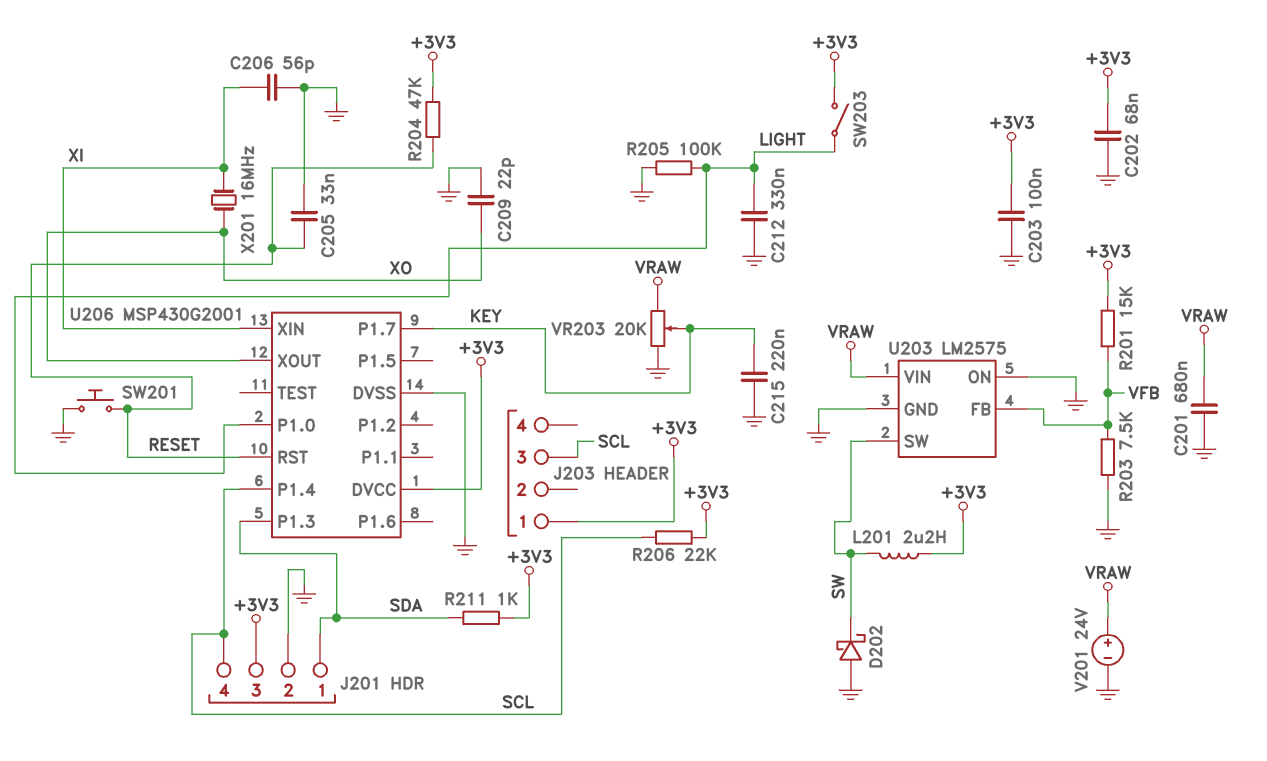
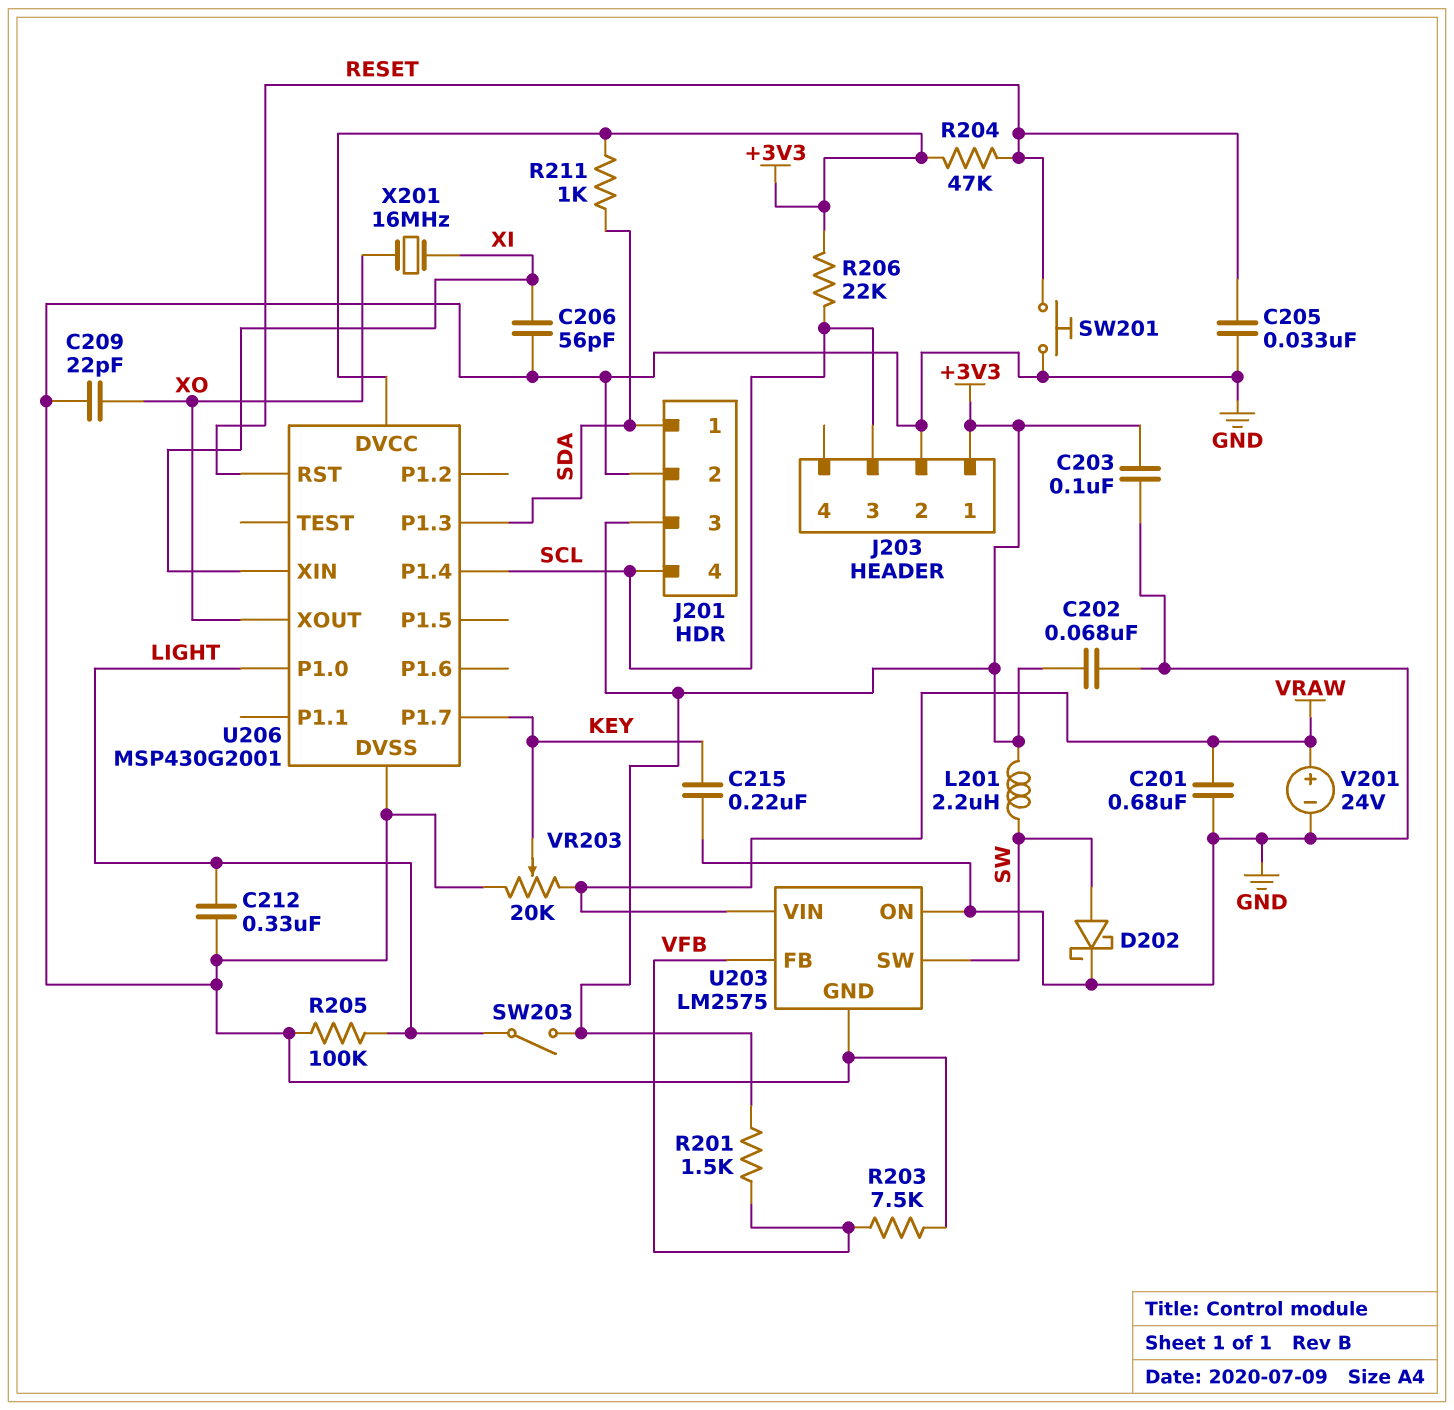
D202: schottky (A GND, K SW) -> schottky (A SW, K GND)
J203 pin 2: none -> GND
R201: 15k (+3V3, VFB) -> 1.5k (+3V3, VFB)

